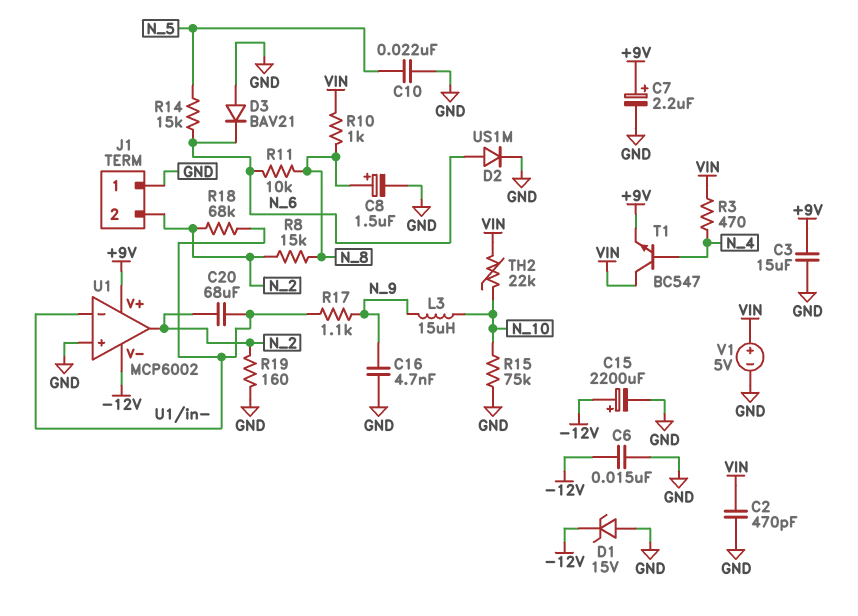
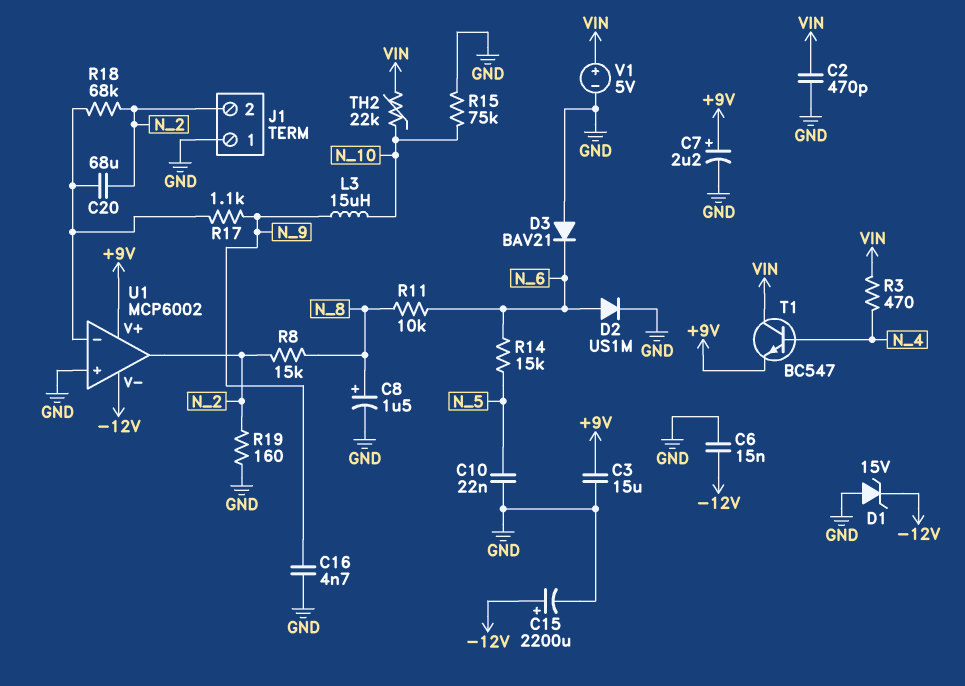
R10: 1k (N_8, VIN) -> none

